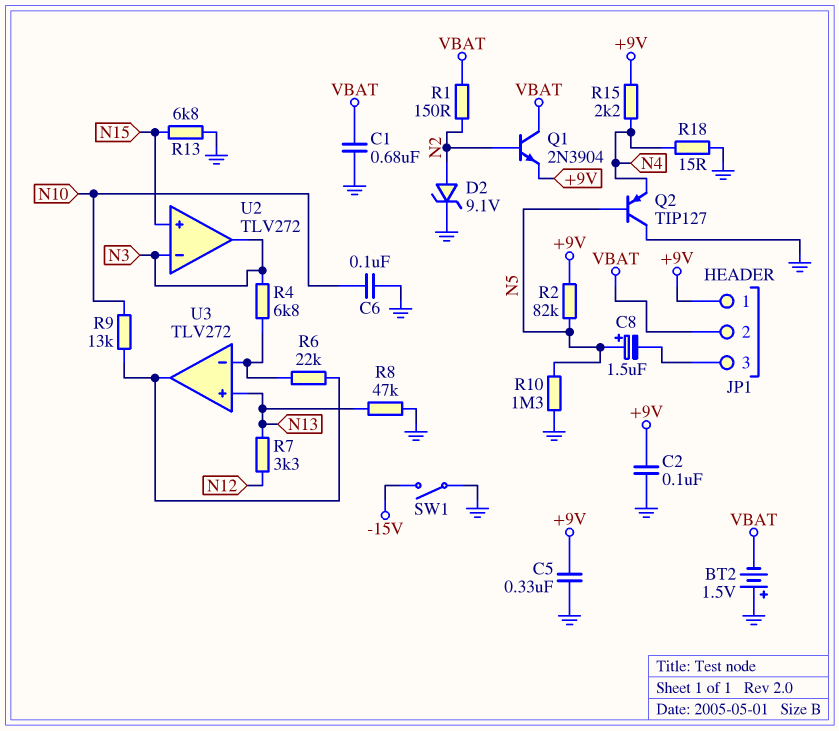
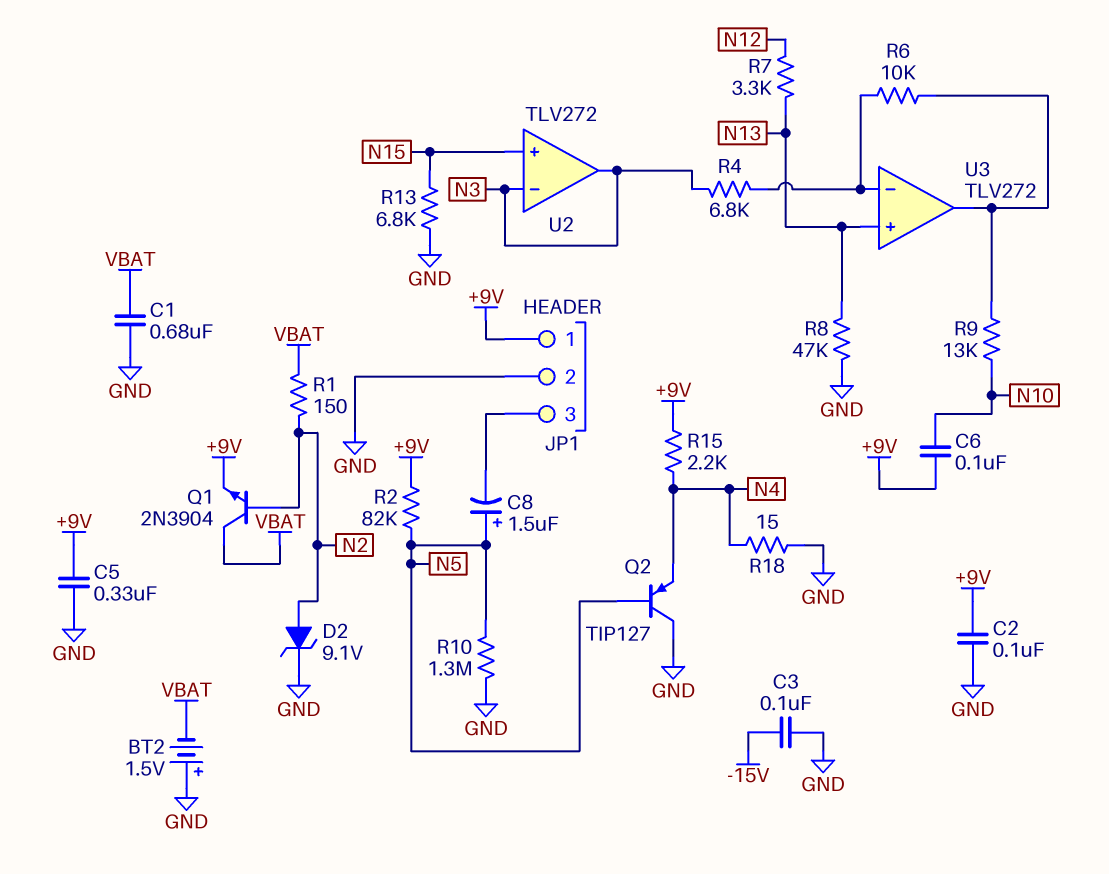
C3: none -> 100nF (-15V, GND)
C6: 100nF (GND, N10) -> 100nF (+9V, N10)
JP1 pin 2: VBAT -> GND
R6: 22k (U3/in-, U3/out) -> 10k (U3/in-, U3/out)
SW1: switch (-15V, GND) -> none

